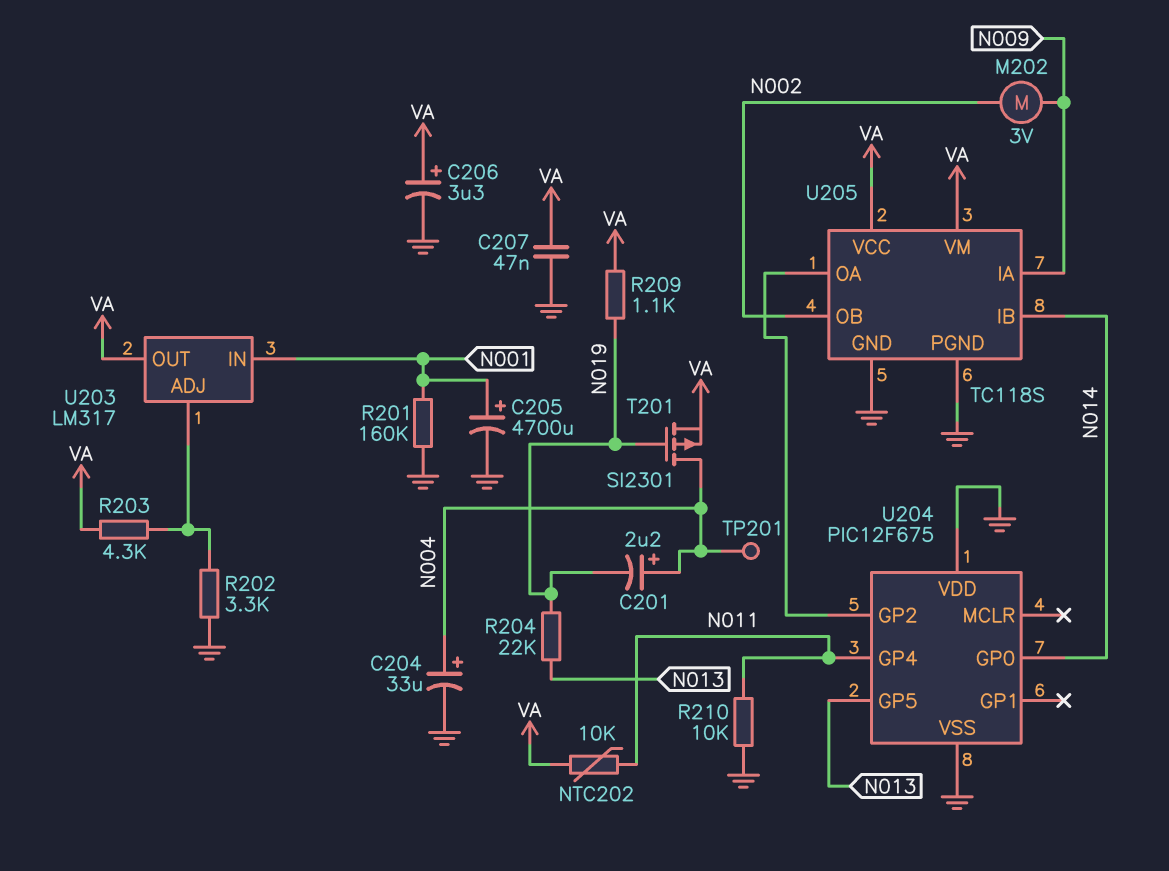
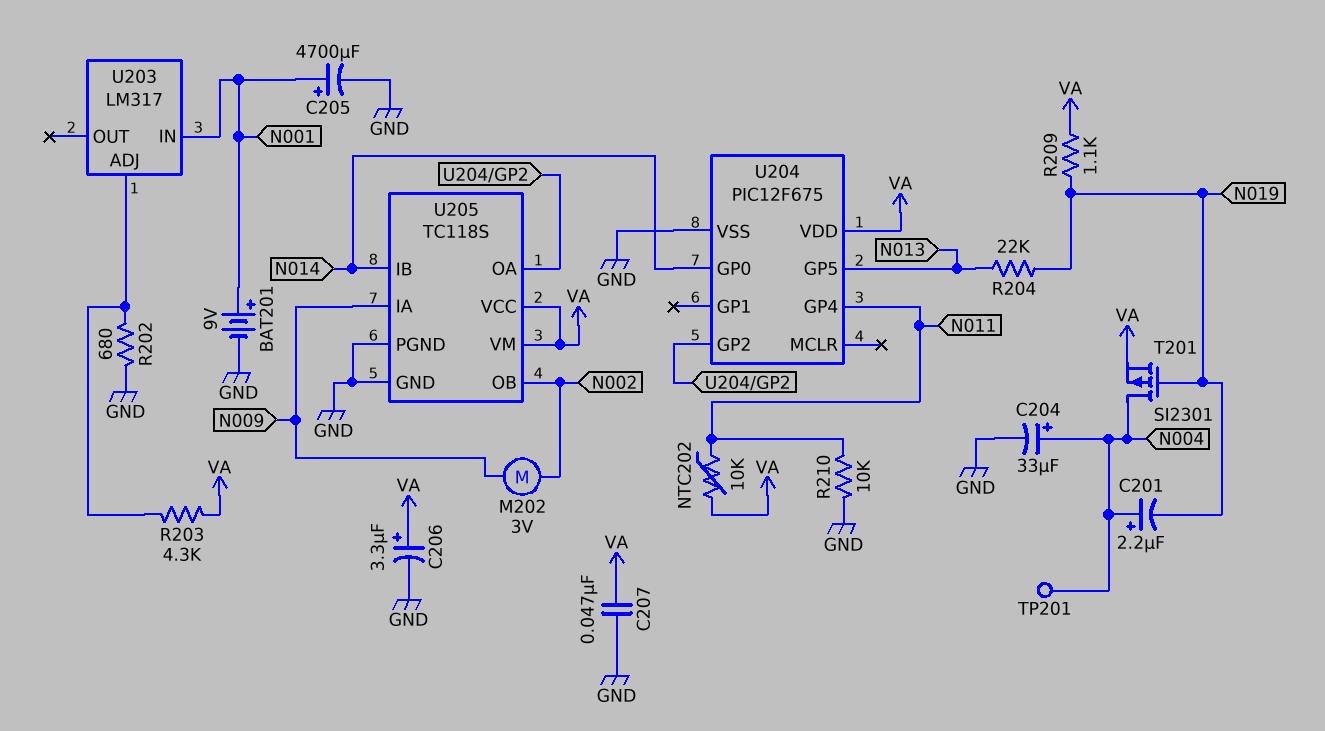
BAT201: none -> 9V (plus N001, minus GND)
R201: 160k (GND, N001) -> none
R202: 3.3k (GND, U203/ADJ) -> 680 (GND, U203/ADJ)
U203 pin OUT: VA -> none
U204 pin VDD: GND -> VA

